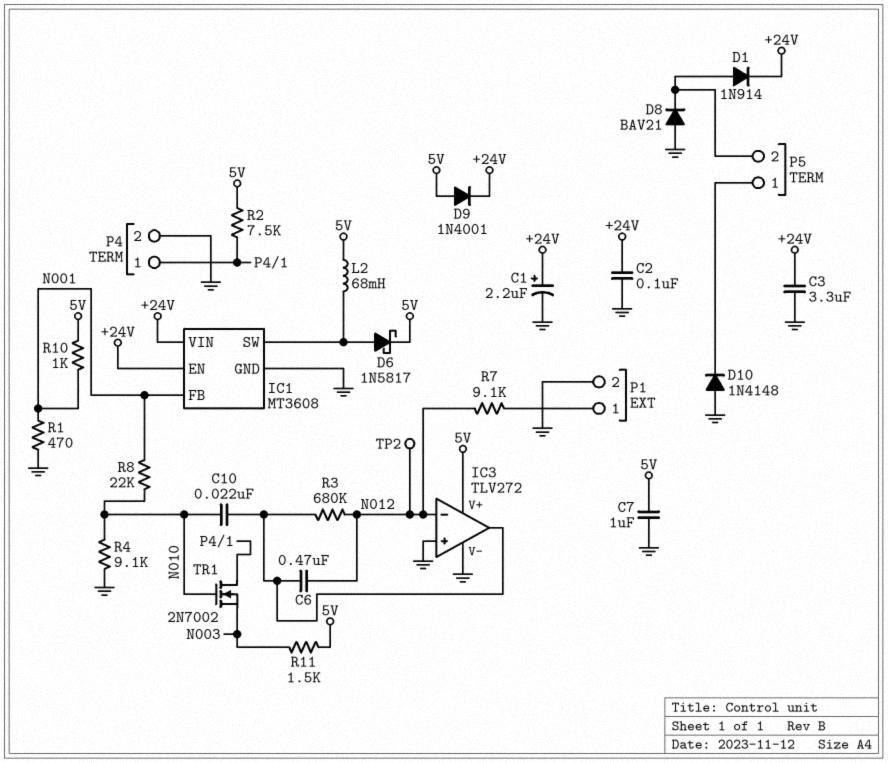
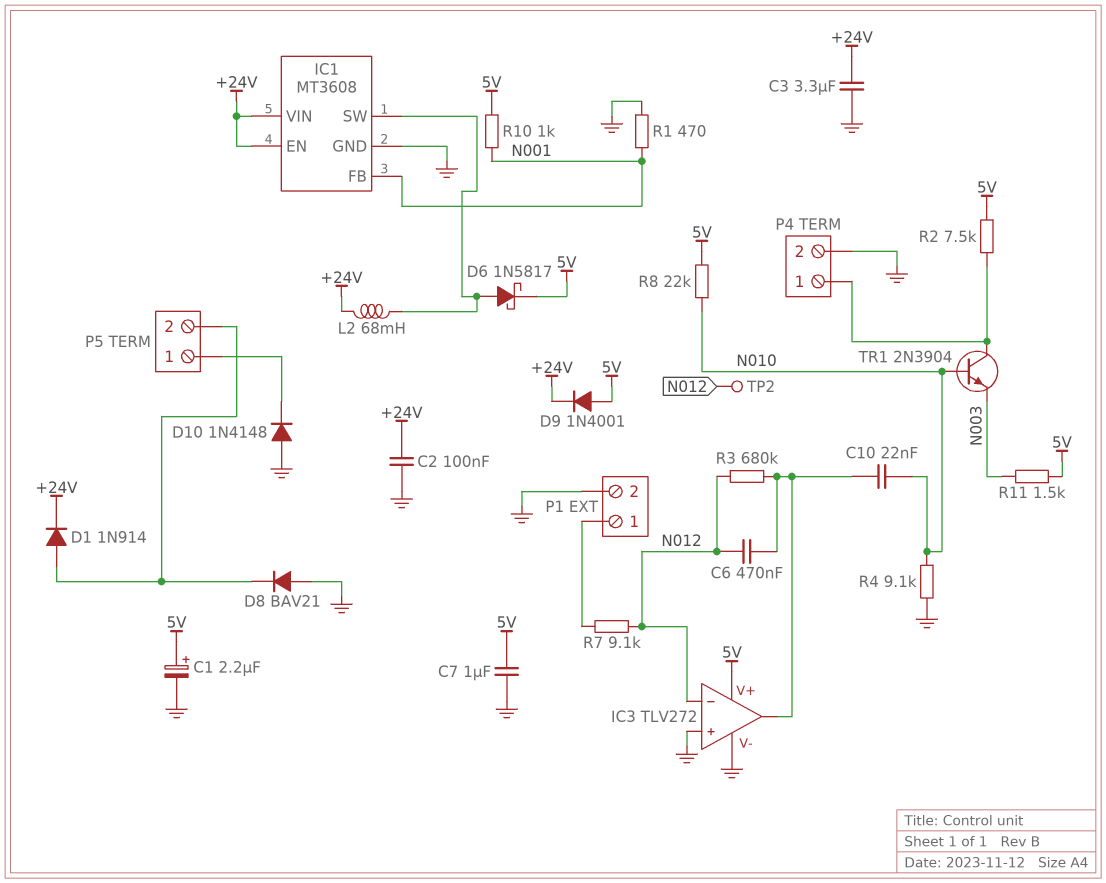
C1: 2.2uF (plus +24V, minus GND) -> 2.2uF (plus 5V, minus GND)
L2: 68mH (5V, IC1/SW) -> 68mH (+24V, IC1/SW)
R8: 22k (N001, N010) -> 22k (5V, N010)
TR1: NMOS 2N7002 (G N010, D P4/1, S N003) -> NPN 2N3904 (B N010, C P4/1, E N003)

